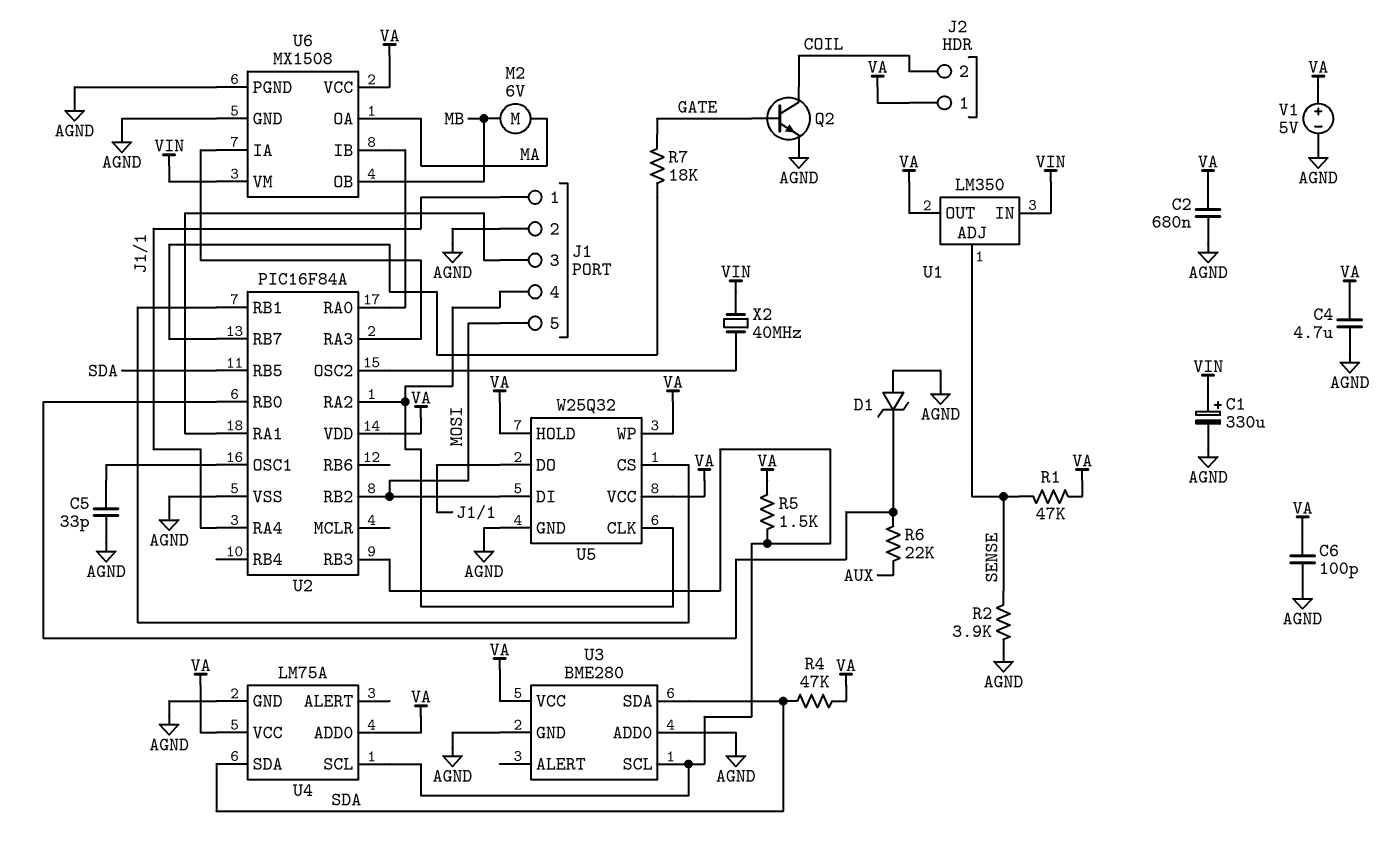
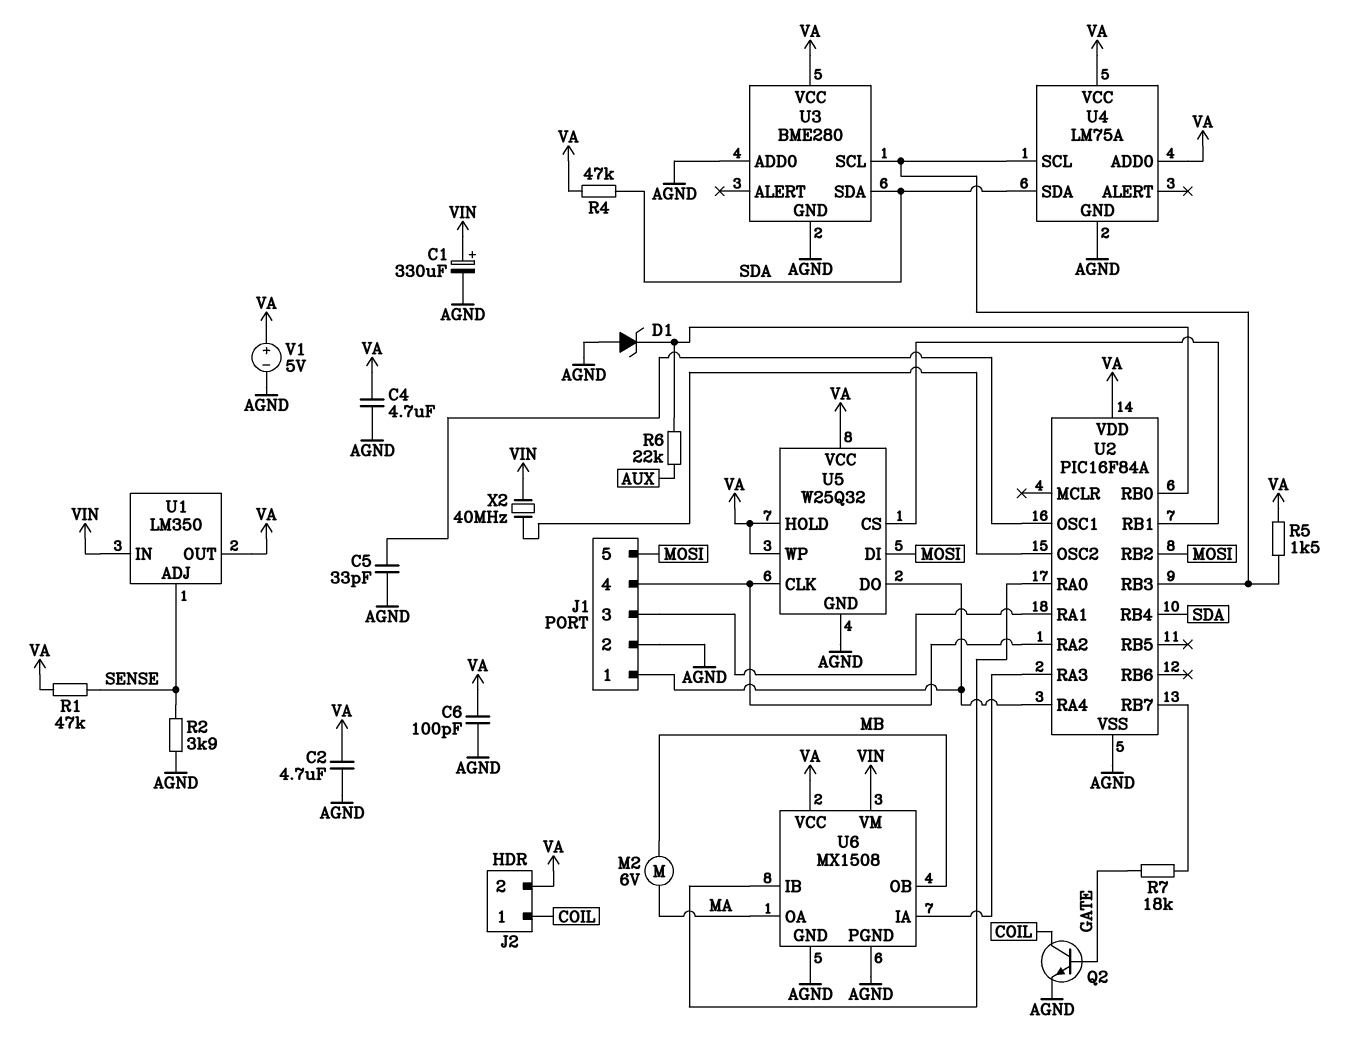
C2: 680nF (AGND, VA) -> 4.7uF (AGND, VA)
J2 pin 1: VA -> COIL
J2 pin 2: COIL -> VA
U2 pin RB4: none -> SDA
U2 pin RB5: SDA -> none

